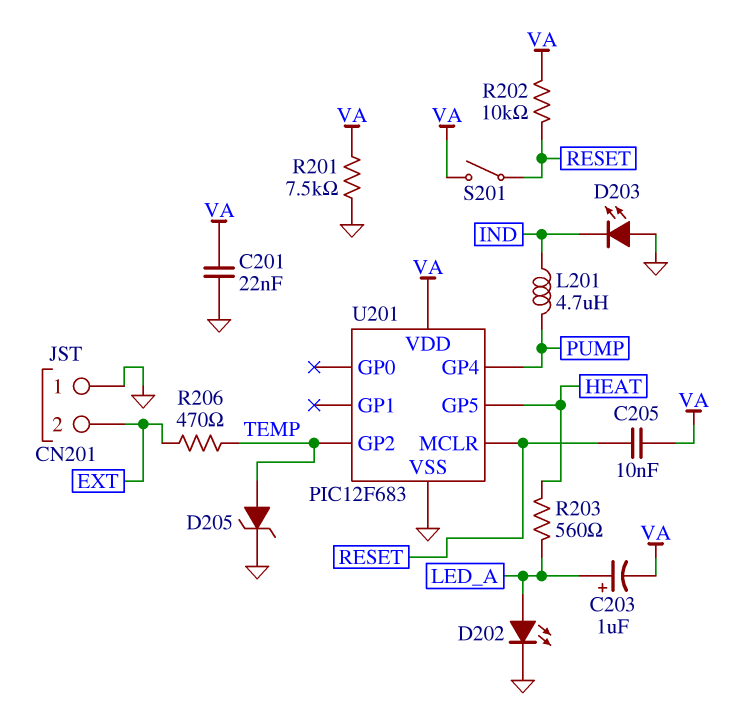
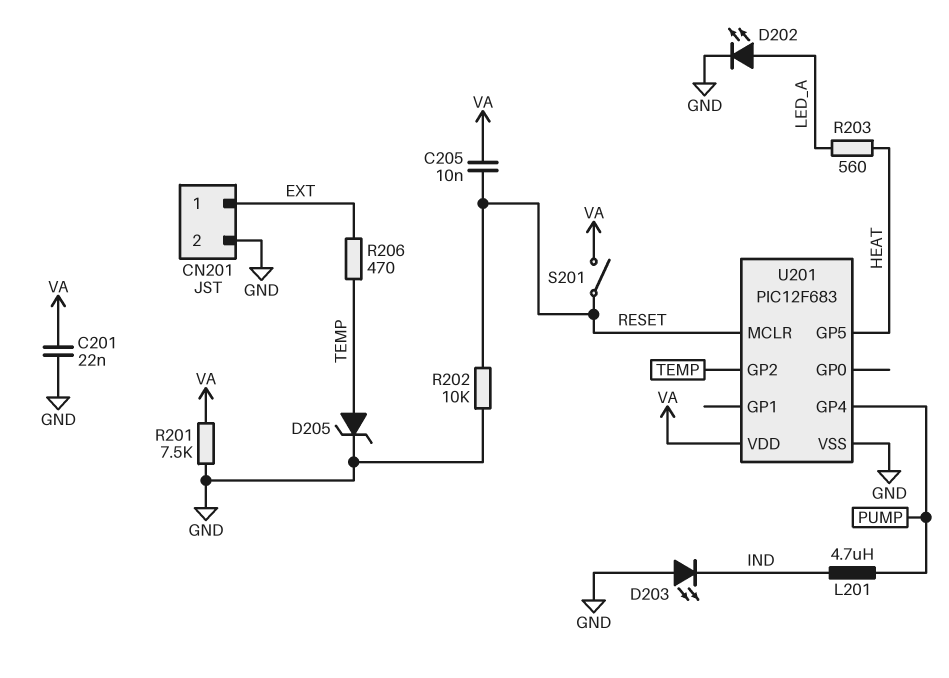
C203: 1uF (plus LED_A, minus VA) -> none
CN201 pin 1: GND -> EXT
CN201 pin 2: EXT -> GND
R202: 10k (RESET, VA) -> 10k (GND, RESET)

